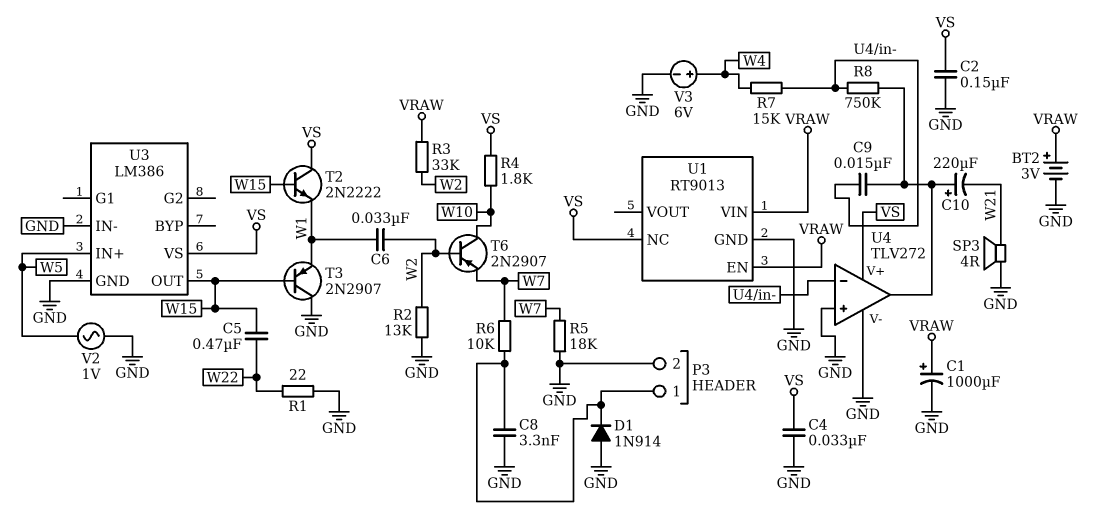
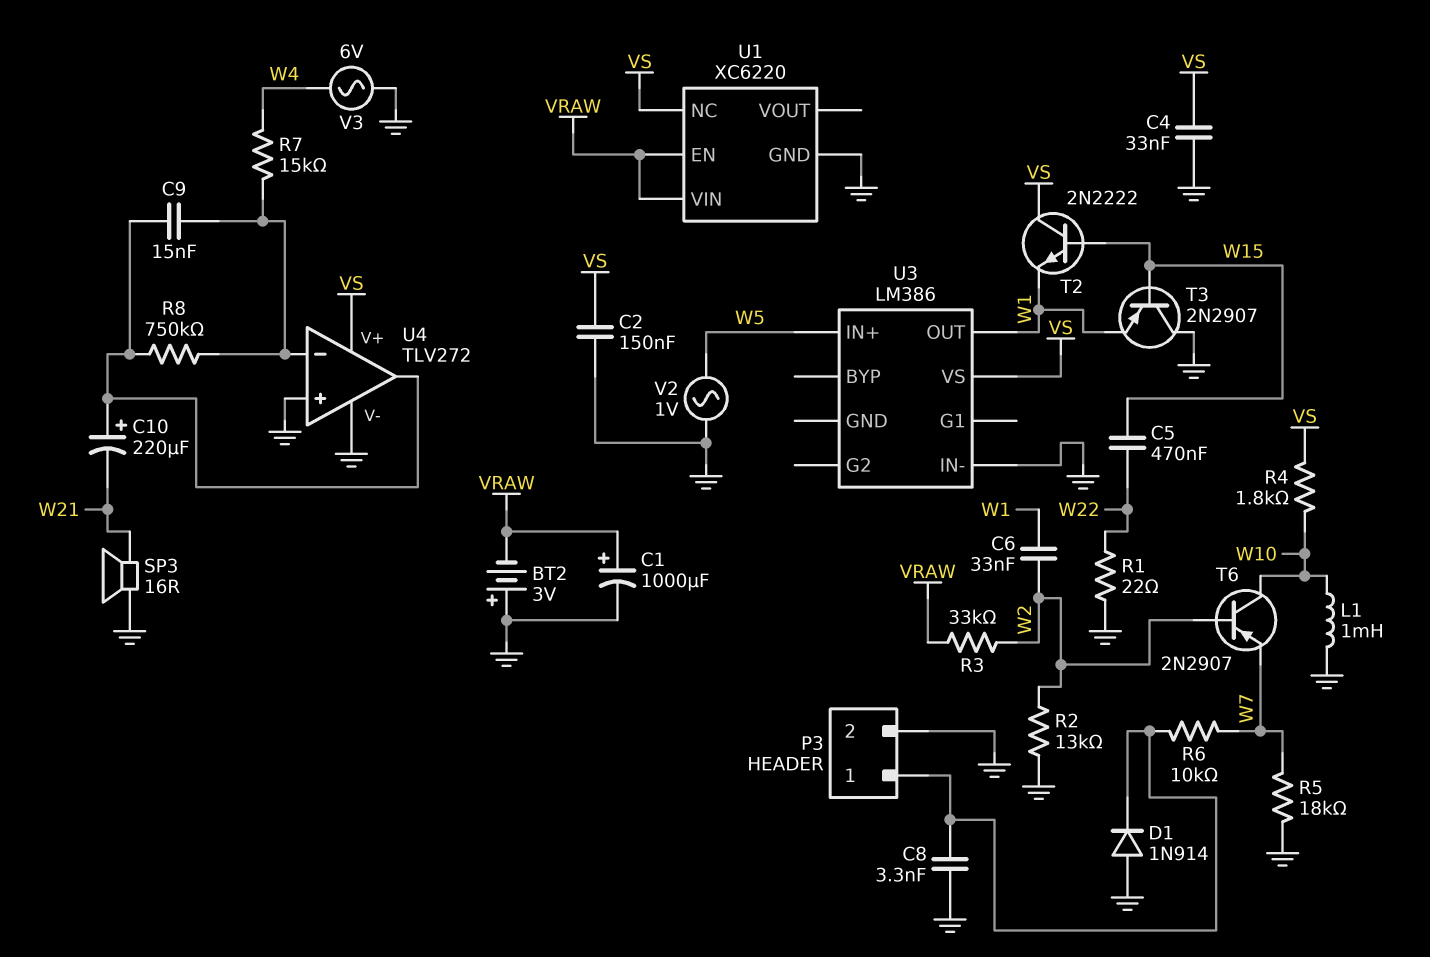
BT2: 3V (plus VRAW, minus GND) -> 3V (plus GND, minus VRAW)
L1: none -> 1mH (GND, W10)
SP3: speaker 4R (GND, W21) -> speaker 16R (GND, W21)
U1: RT9013 -> XC6220
U3 pin GND: GND -> none
U3 pin OUT: W15 -> W1
V3: 6V (plus W4, minus GND) -> AC 6V (GND, W4)

